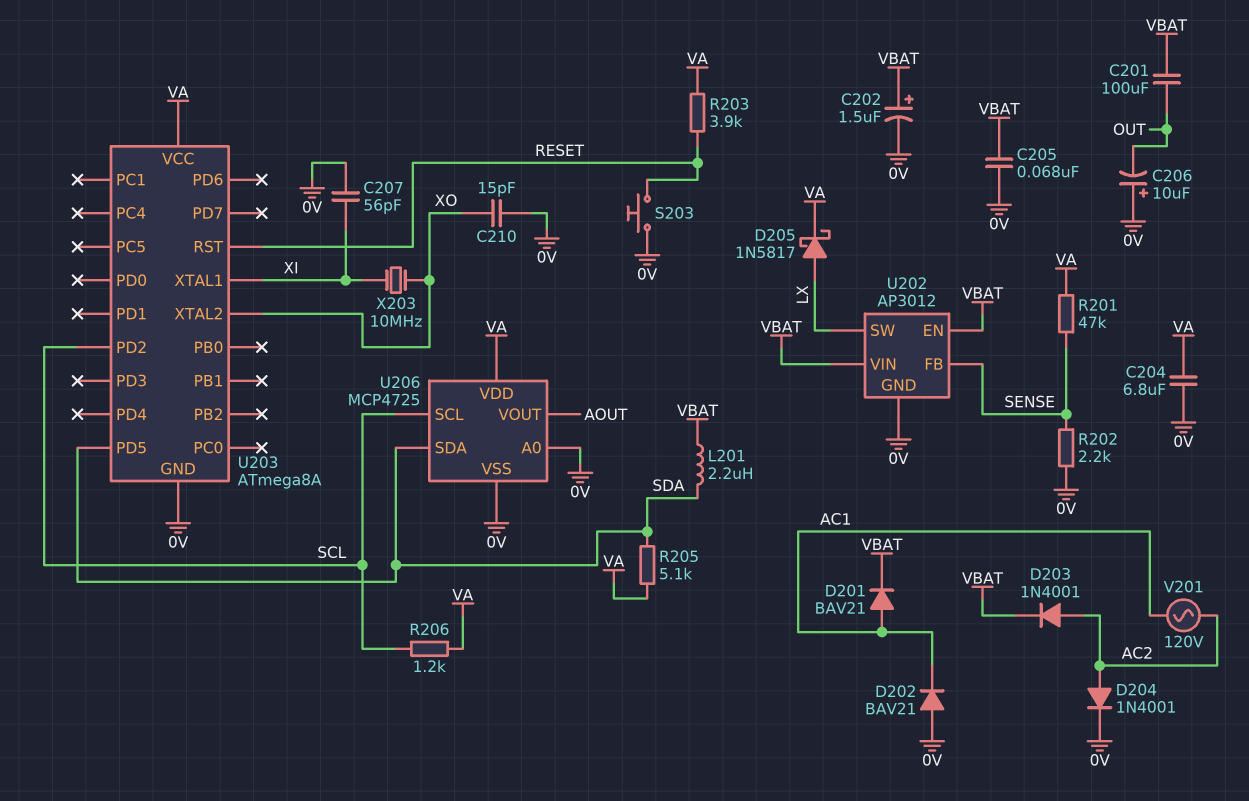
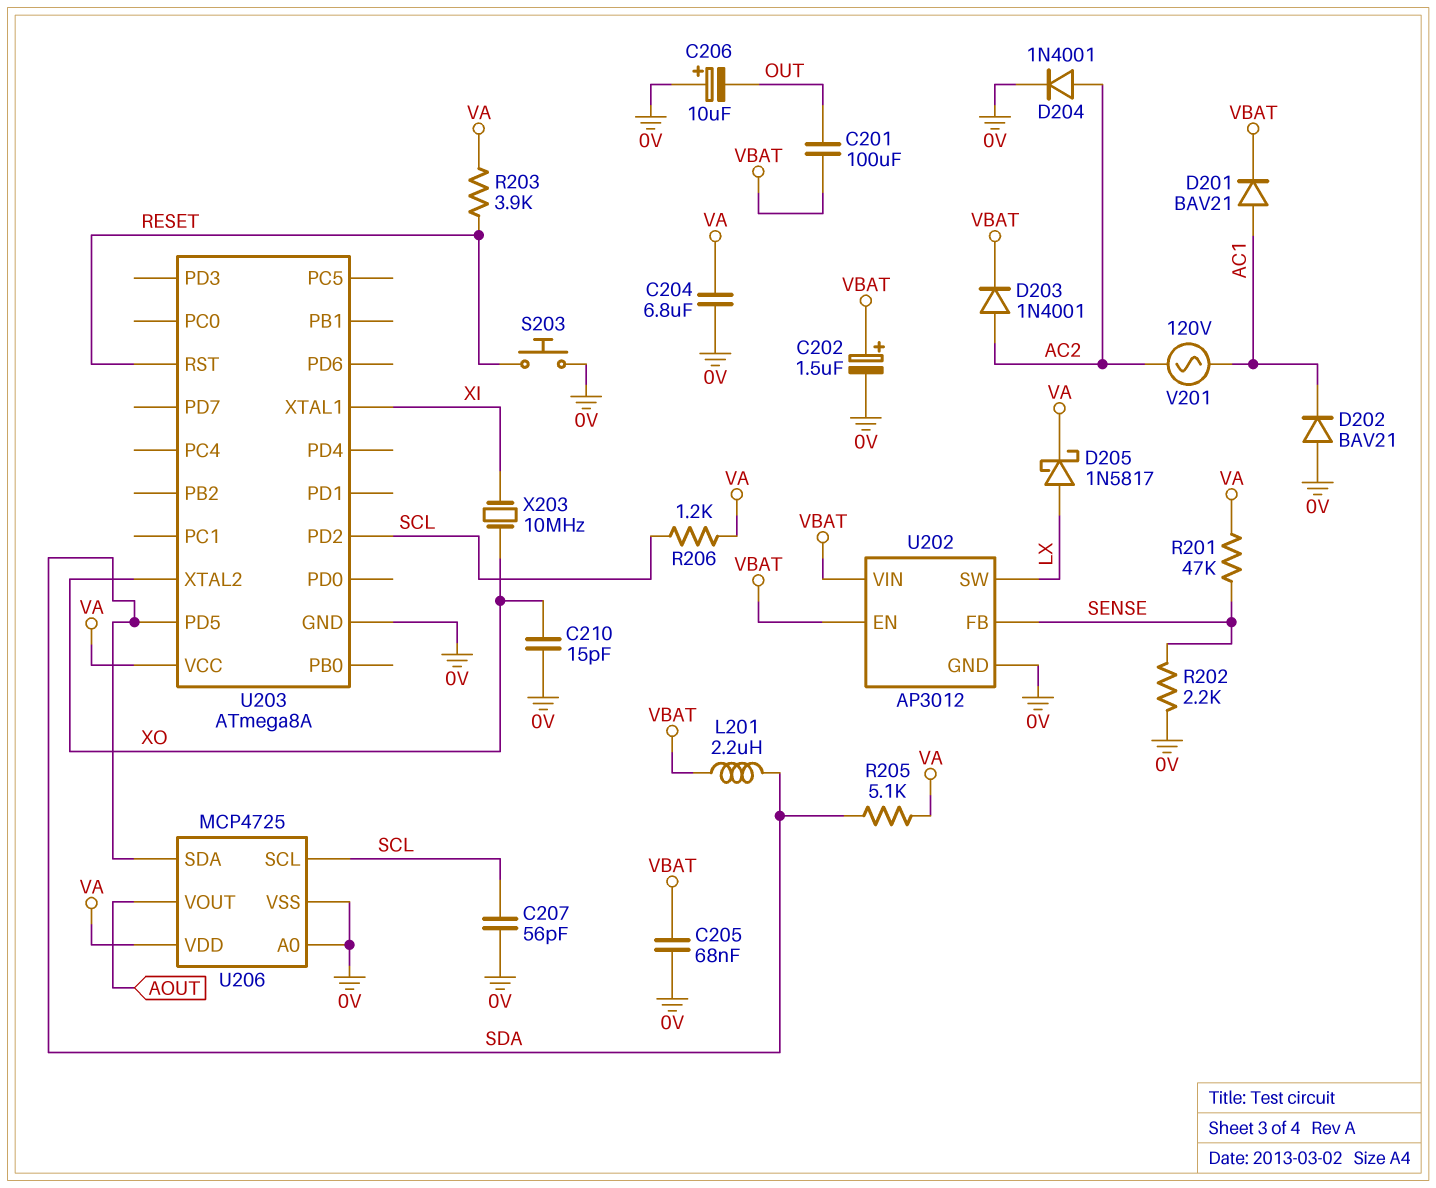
C207: 56pF (0V, XI) -> 56pF (0V, SCL)

